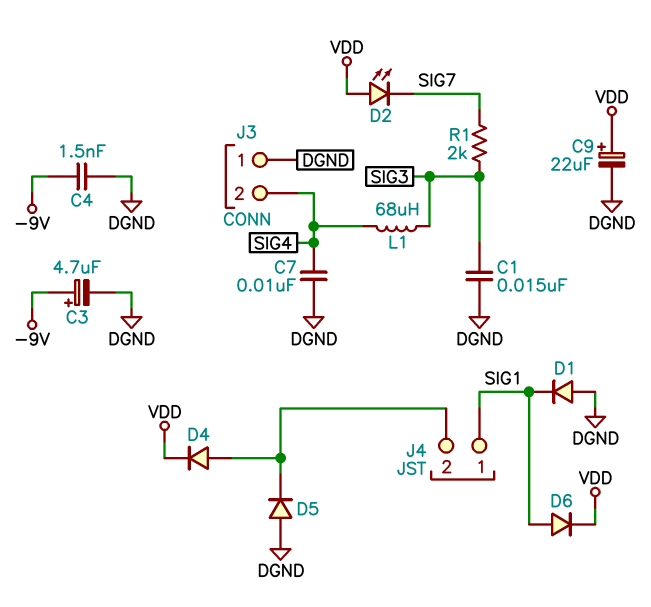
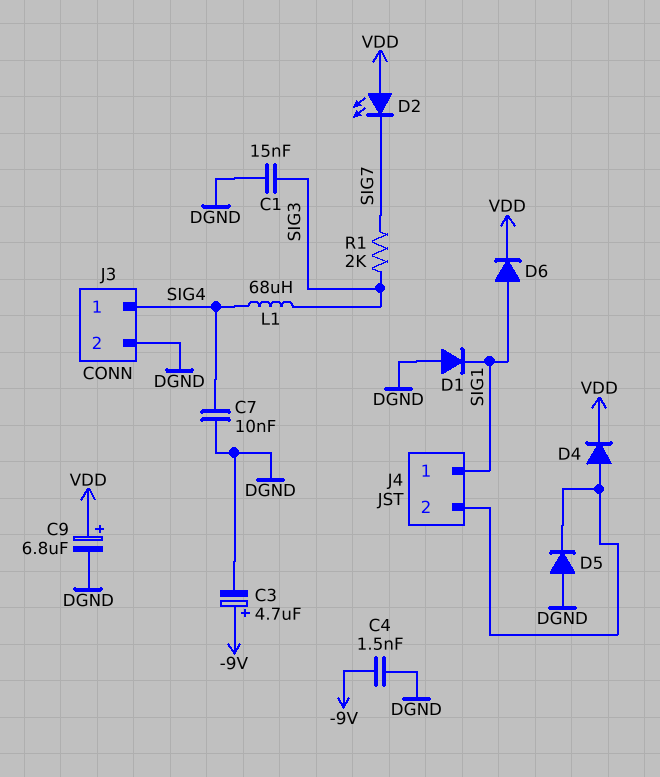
C9: 22uF (plus VDD, minus DGND) -> 6.8uF (plus VDD, minus DGND)
J3 pin 1: DGND -> SIG4
J3 pin 2: SIG4 -> DGND

